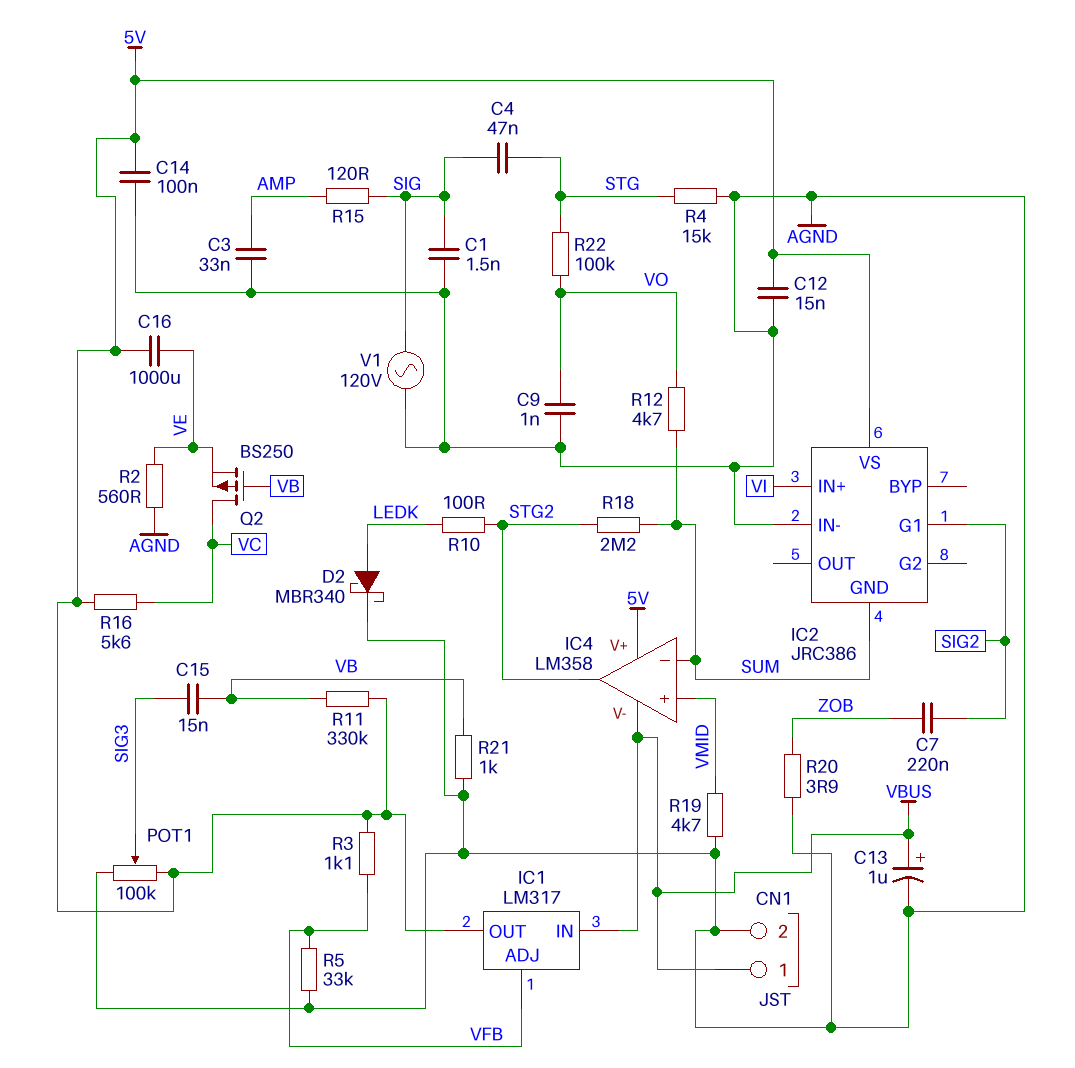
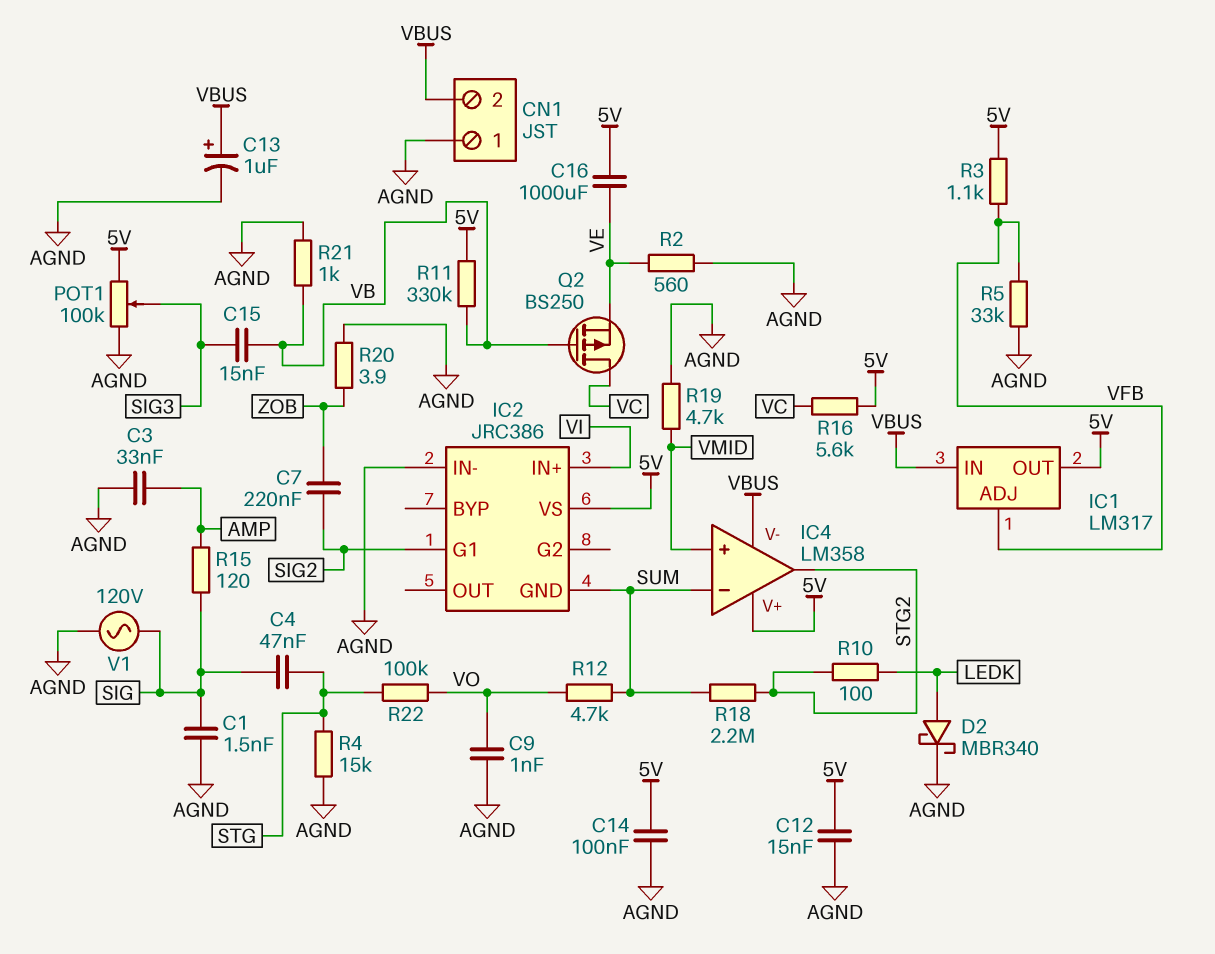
CN1 pin 1: VBUS -> AGND
CN1 pin 2: AGND -> VBUS

